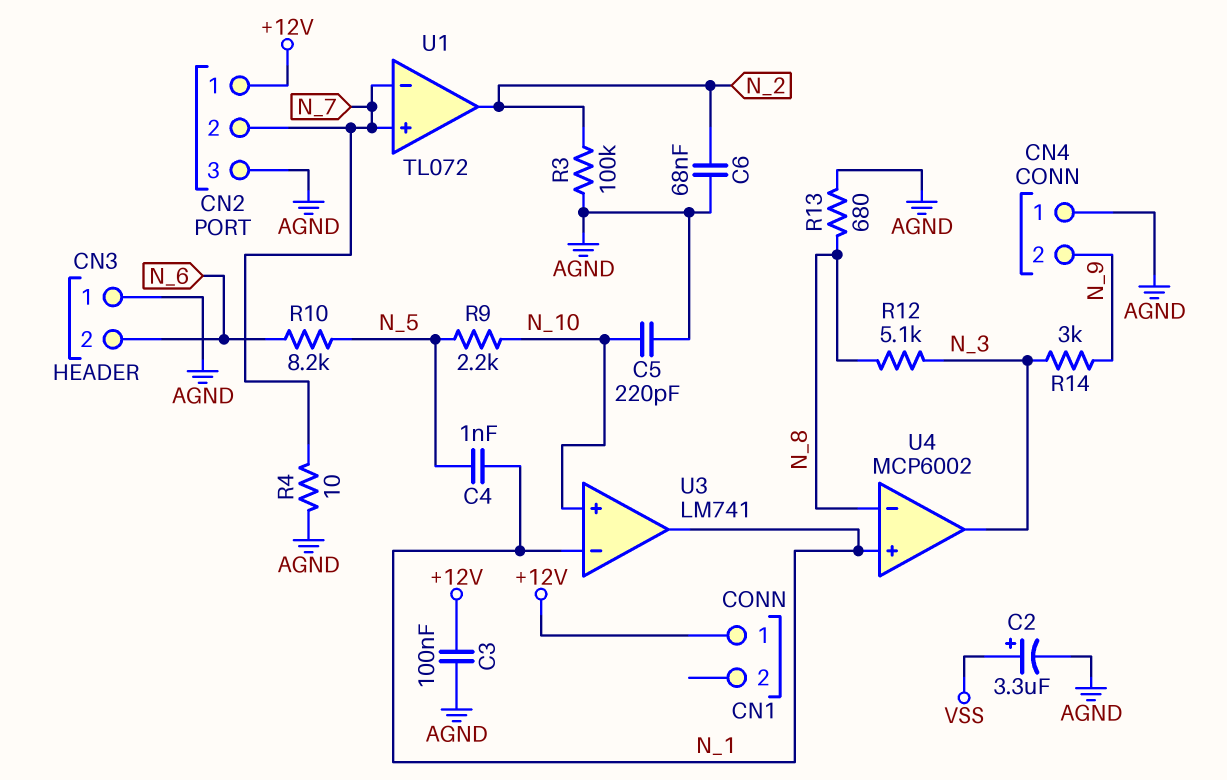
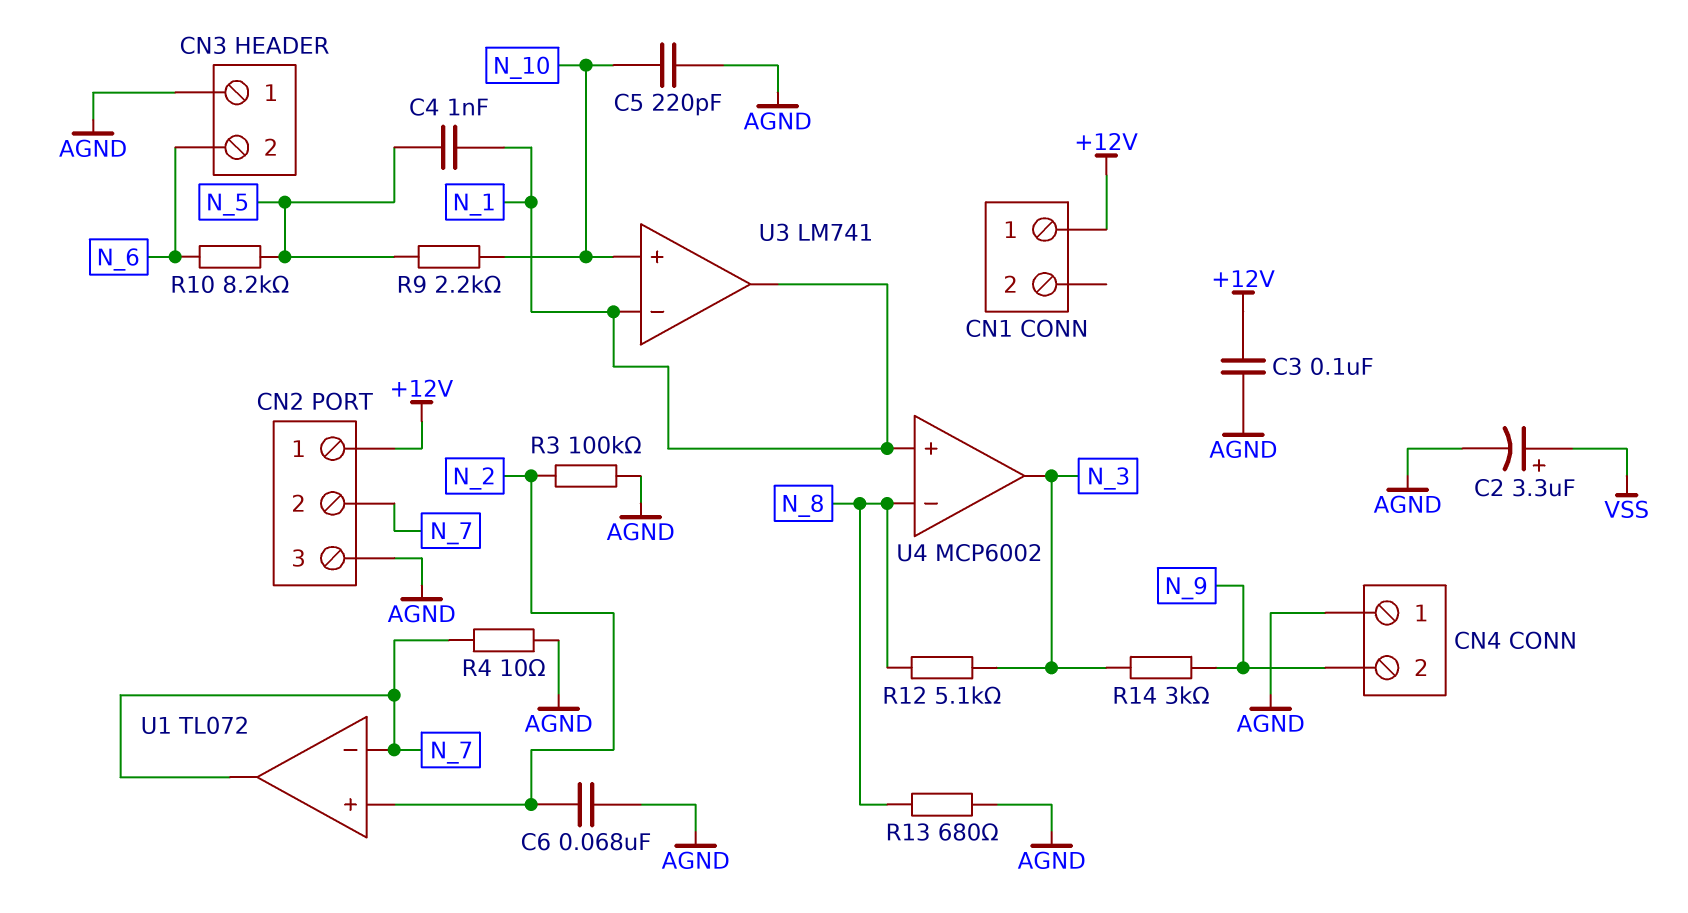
U1 pin in+: N_7 -> N_2
U1 pin out: N_2 -> N_7

